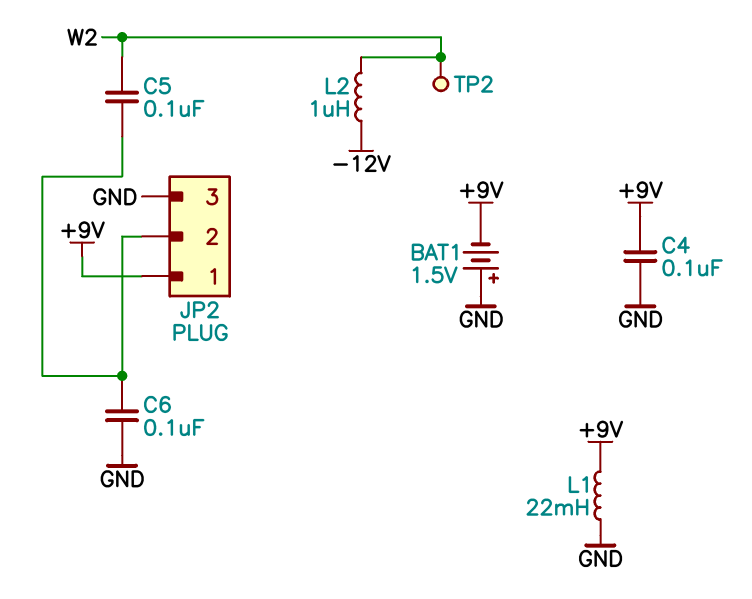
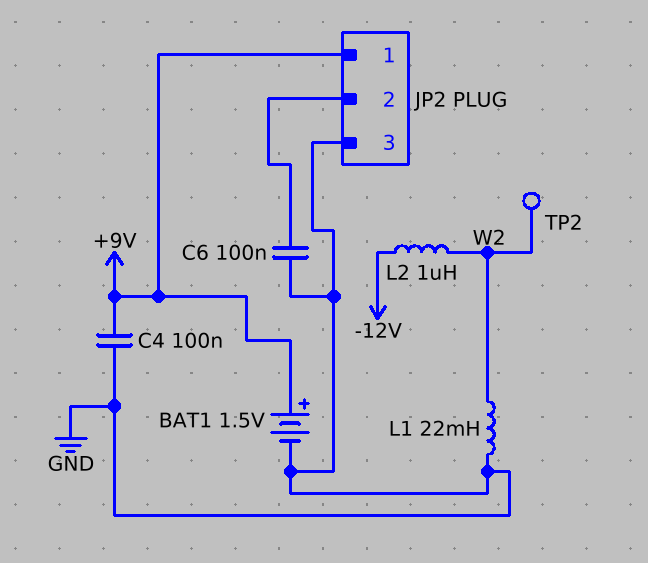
BAT1: 1.5V (plus GND, minus +9V) -> 1.5V (plus +9V, minus GND)
C5: 100nF (JP2/2, W2) -> none
L1: 22mH (+9V, GND) -> 22mH (GND, W2)

